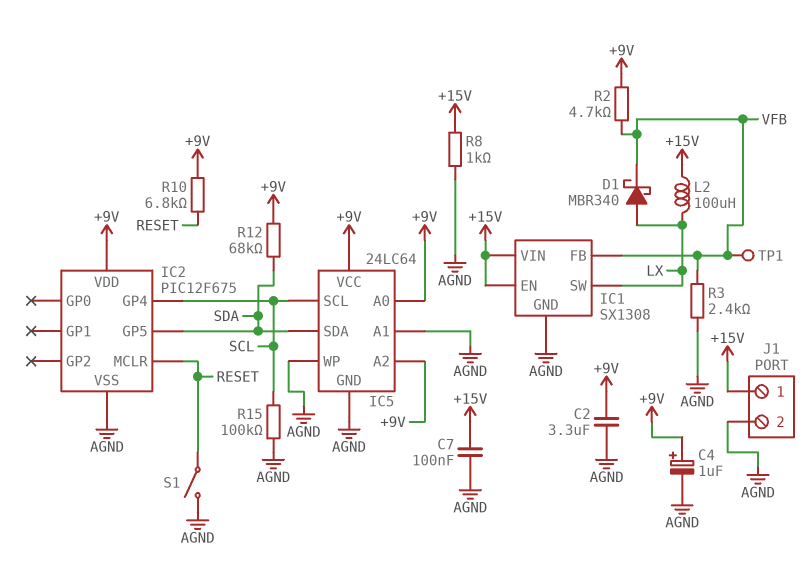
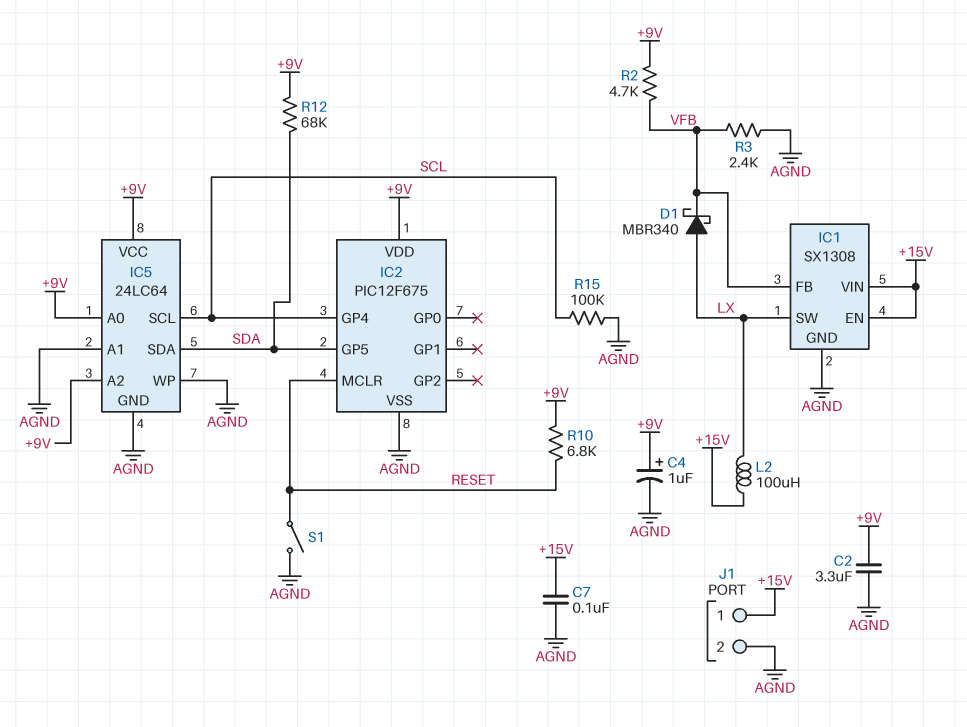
R8: 1k (+15V, AGND) -> none
TP1: test point (VFB) -> none

